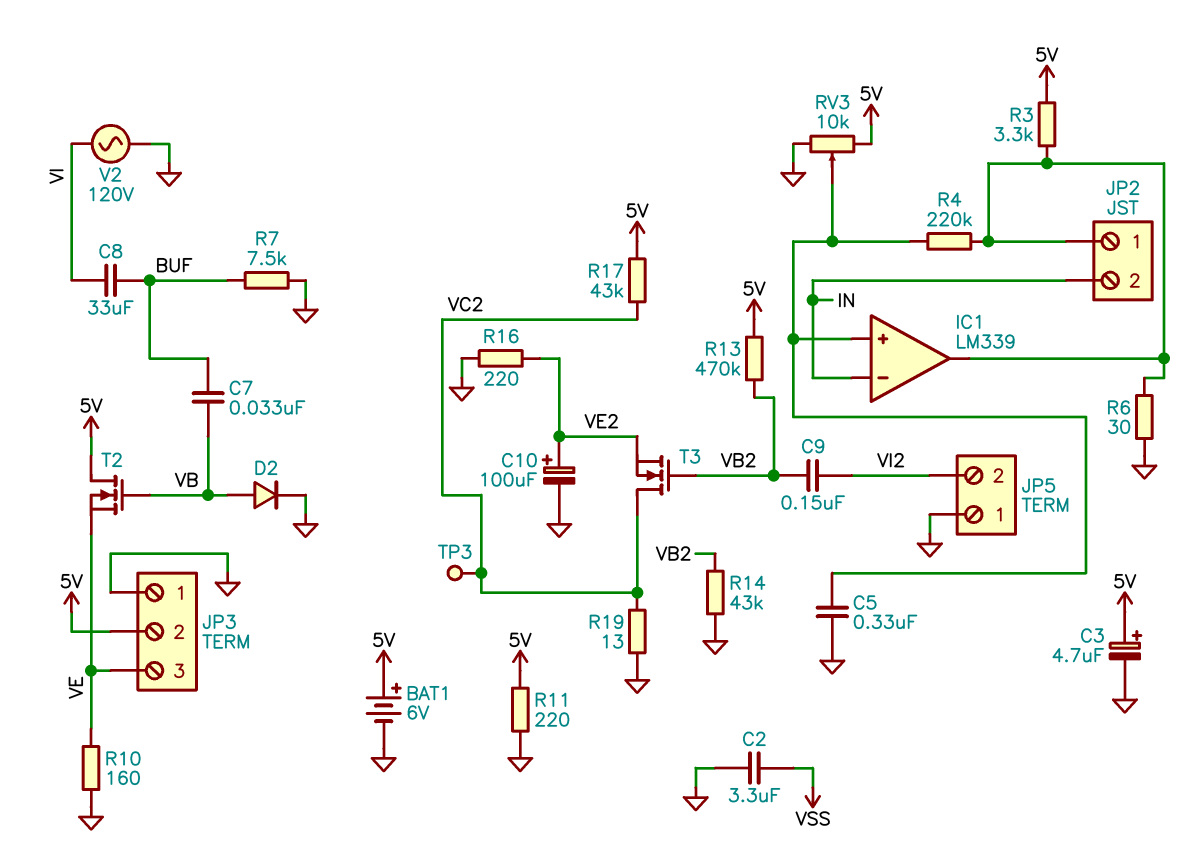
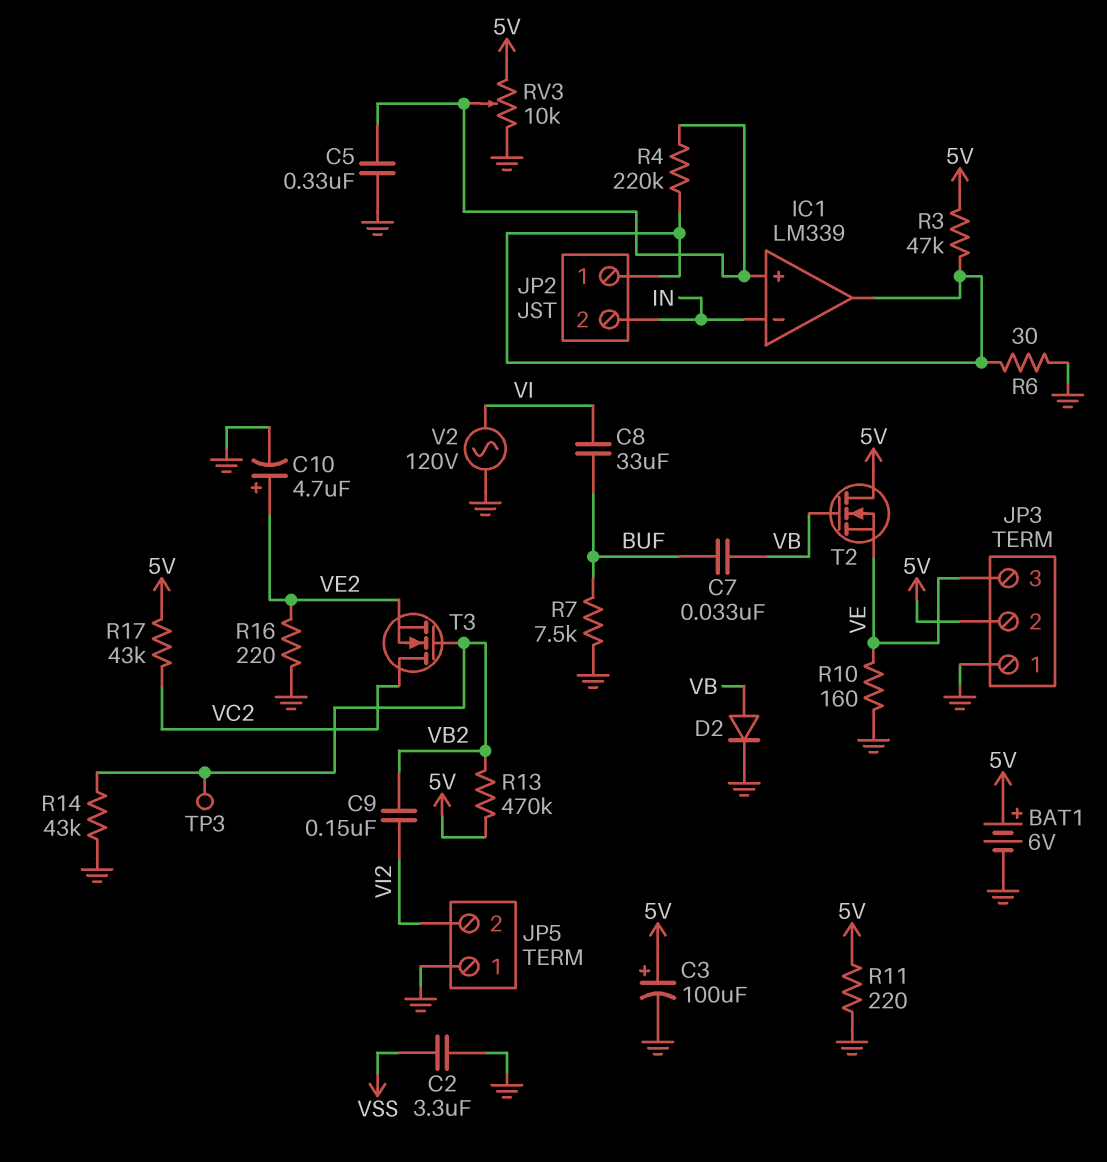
C3: 4.7uF (plus 5V, minus GND) -> 100uF (plus 5V, minus GND)
C10: 100uF (plus VE2, minus GND) -> 4.7uF (plus VE2, minus GND)
R3: 3.3k (5V, IC1/out) -> 47k (5V, IC1/out)
R19: 13 (GND, VC2) -> none
TP3: test point (VC2) -> test point (VB2)

